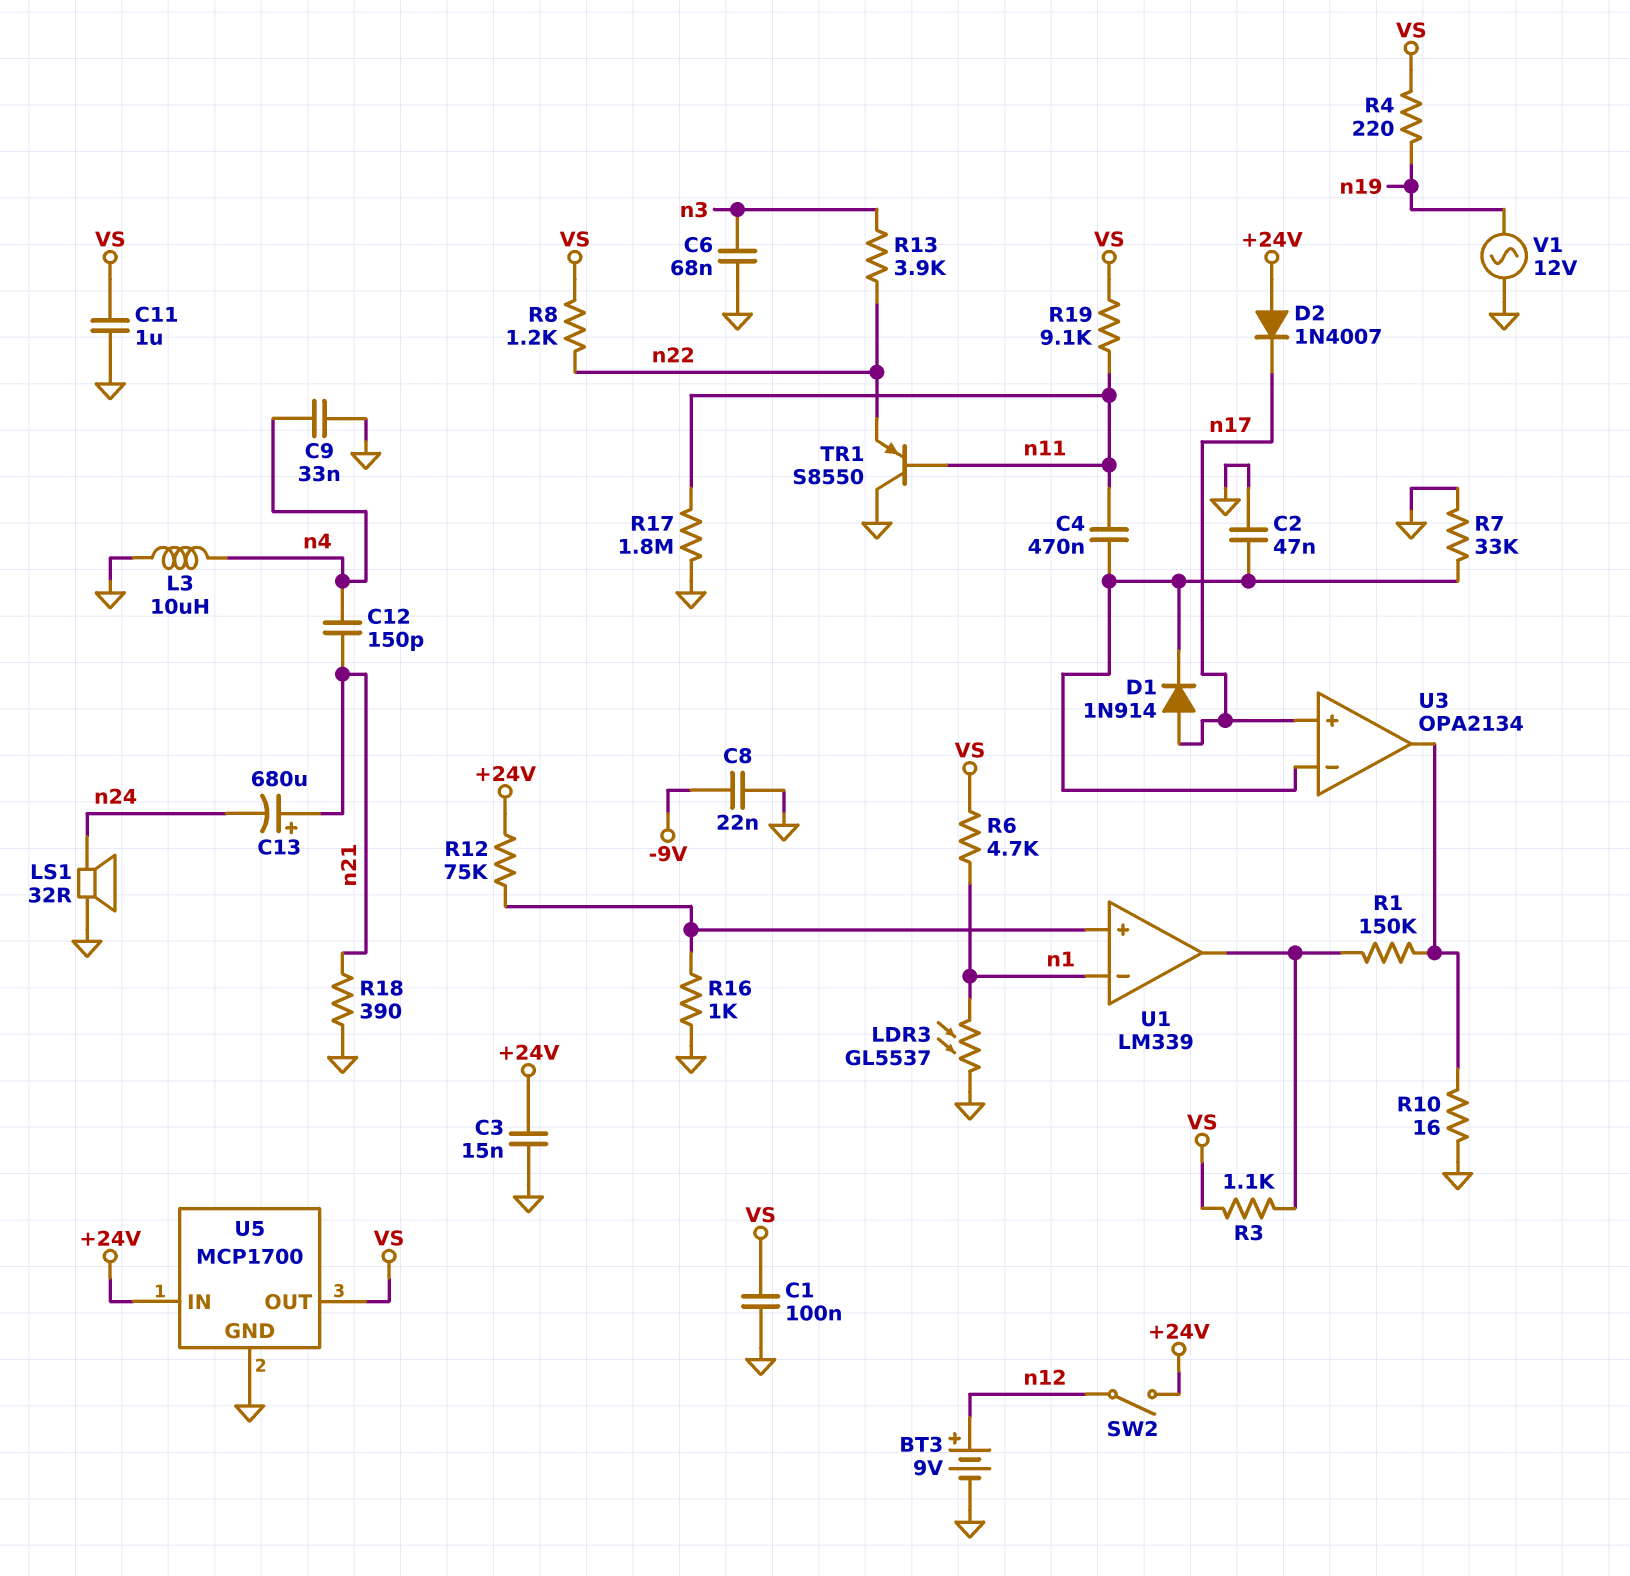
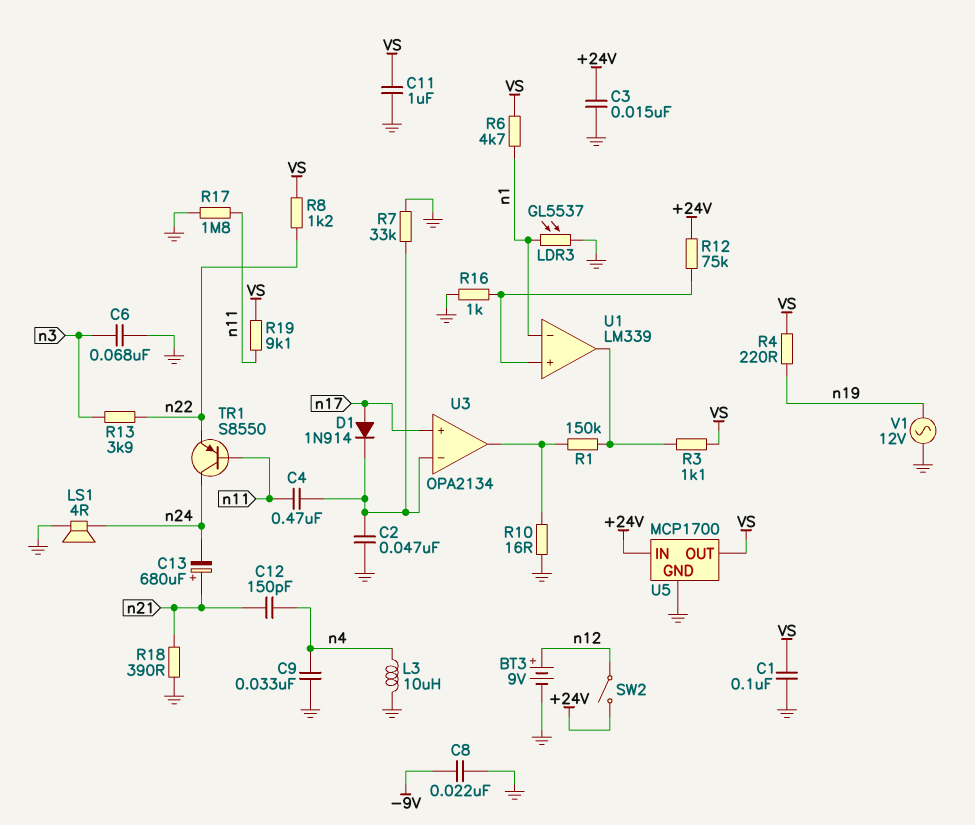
D2: diode 1N4007 (A +24V, K n17) -> none
LS1: speaker 32R (GND, n24) -> speaker 4R (GND, n24)
TR1: PNP S8550 (B n11, C GND, E n22) -> PNP S8550 (B n11, C n24, E n22)

